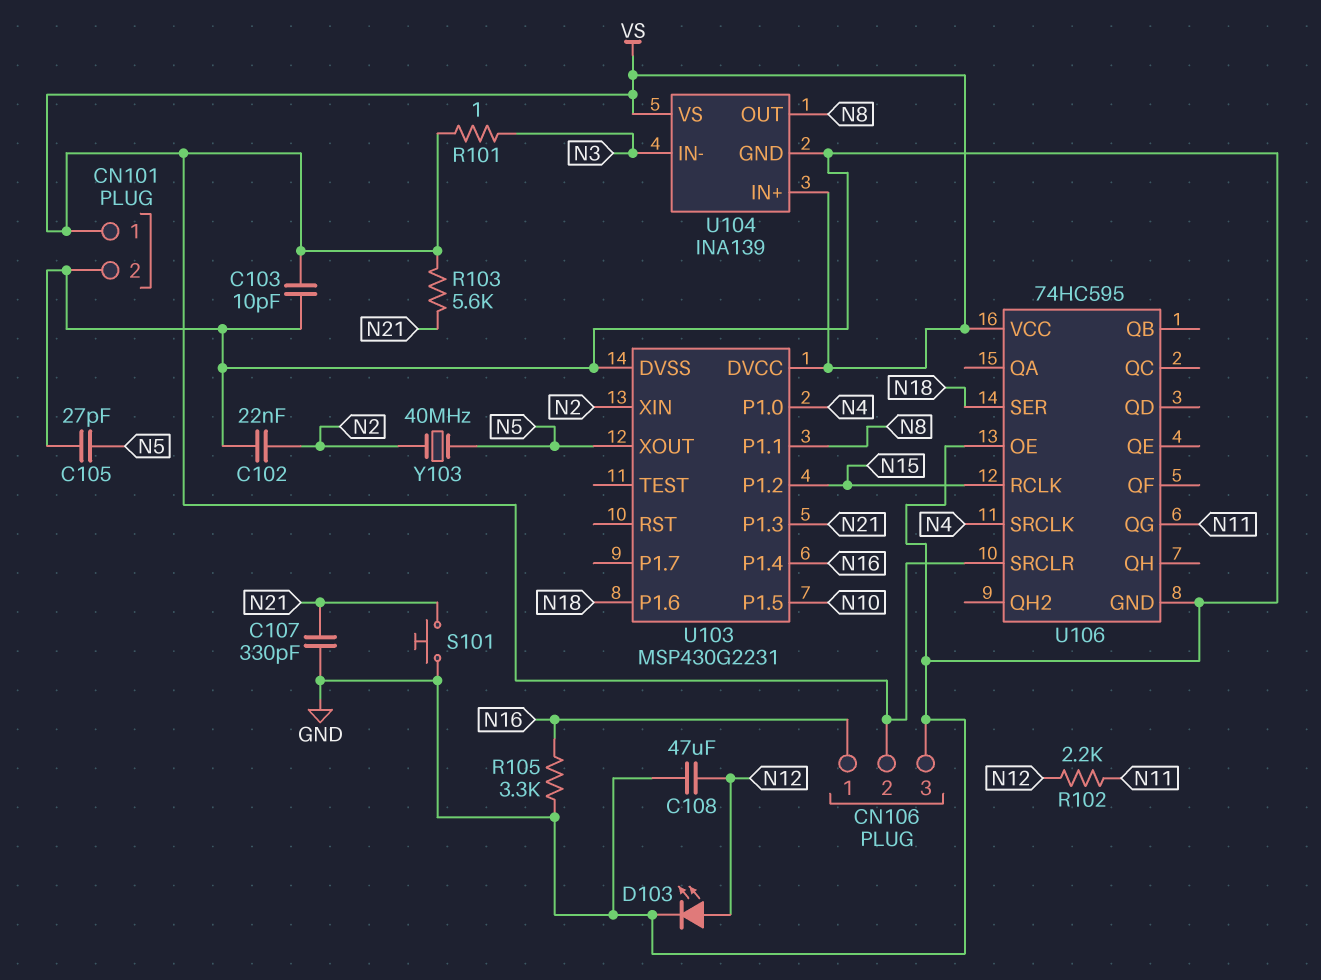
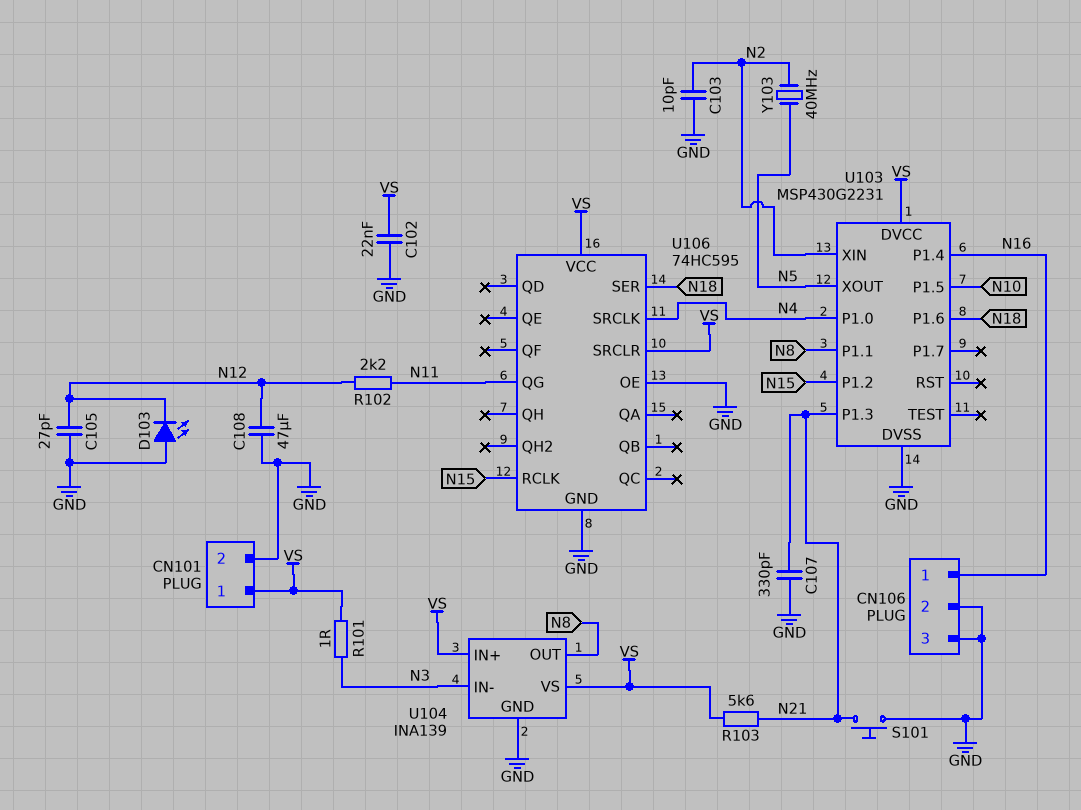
C102: 22nF (GND, N2) -> 22nF (GND, VS)
C103: 10pF (GND, VS) -> 10pF (GND, N2)
C105: 27pF (GND, N5) -> 27pF (GND, N12)
CN106 pin 2: VS -> GND
D103: LED (A N12, K GND) -> LED (A GND, K N12)
R105: 3.3k (GND, N16) -> none

